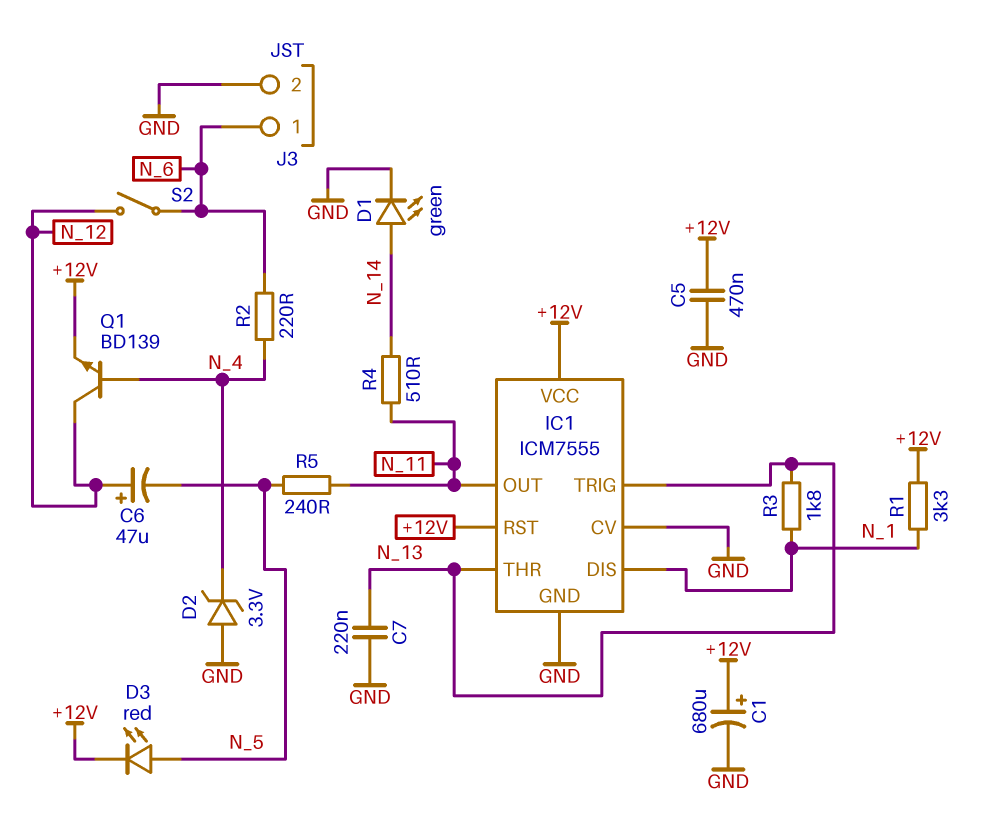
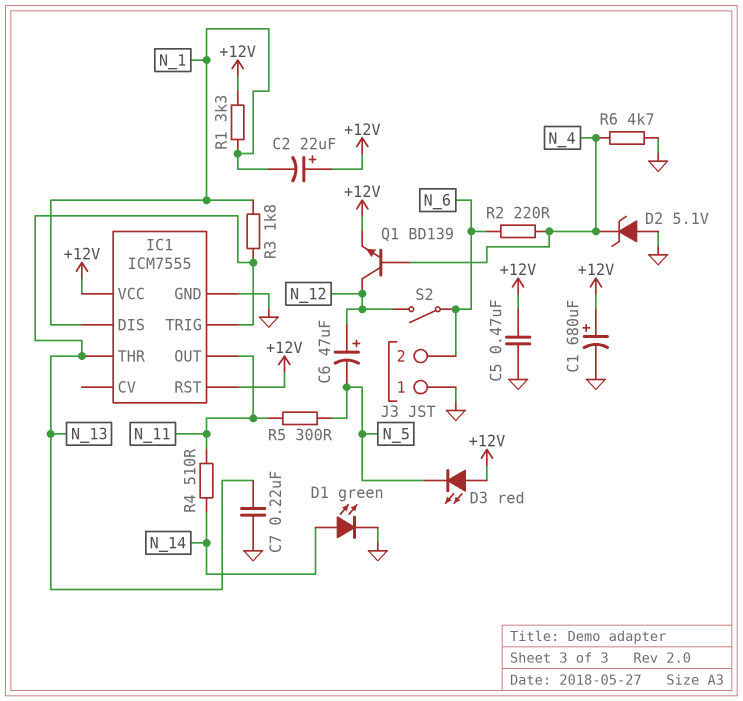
C2: none -> 22uF (plus +12V, minus N_1)
D2: zener 3.3V (A GND, K N_4) -> zener 5.1V (A GND, K N_4)
D3: LED red (A N_5, K +12V) -> LED red (A +12V, K N_5)
IC1 pin CV: GND -> none
J3 pin 1: N_6 -> GND
J3 pin 2: GND -> N_6
R5: 240 (N_5, N_11) -> 300 (N_5, N_11)
R6: none -> 4.7k (GND, N_4)

